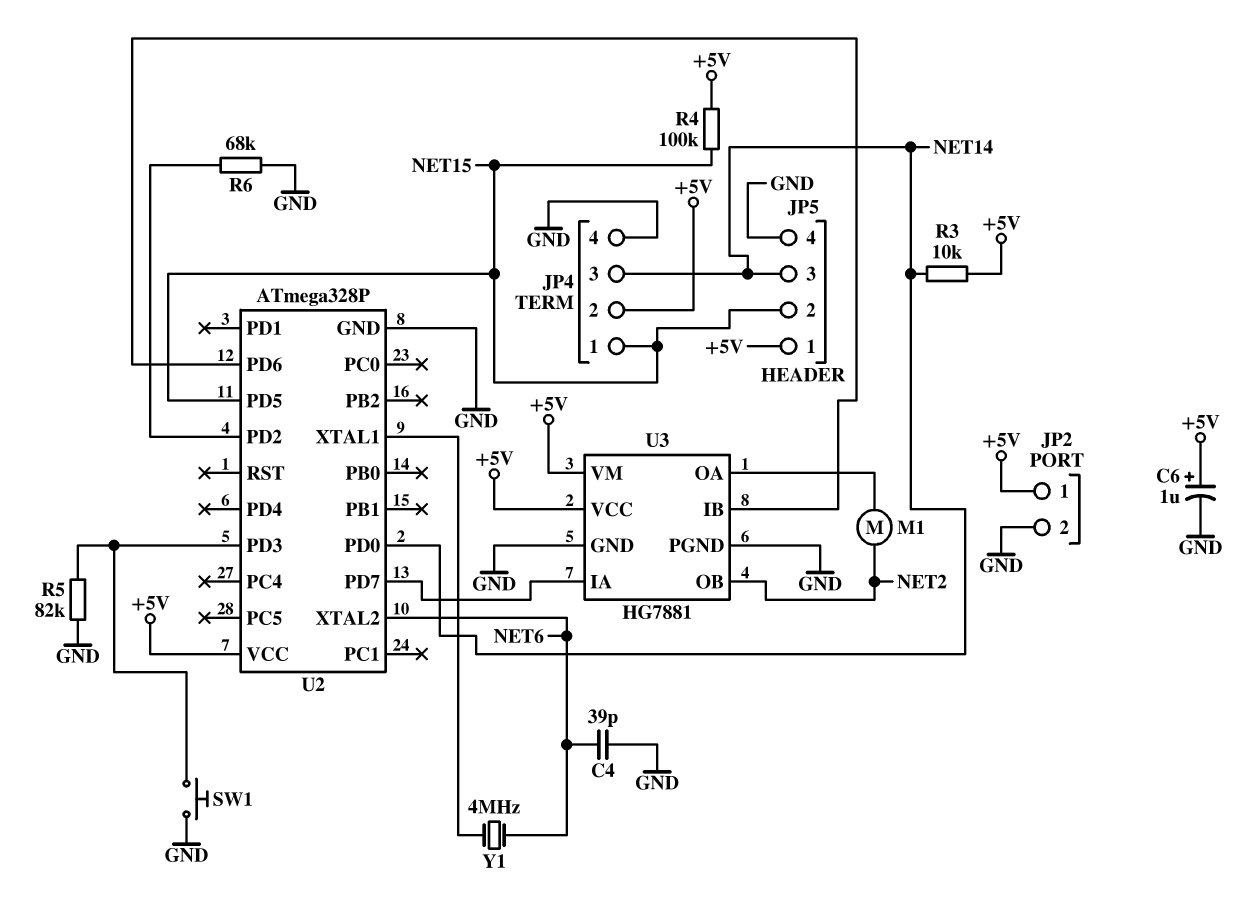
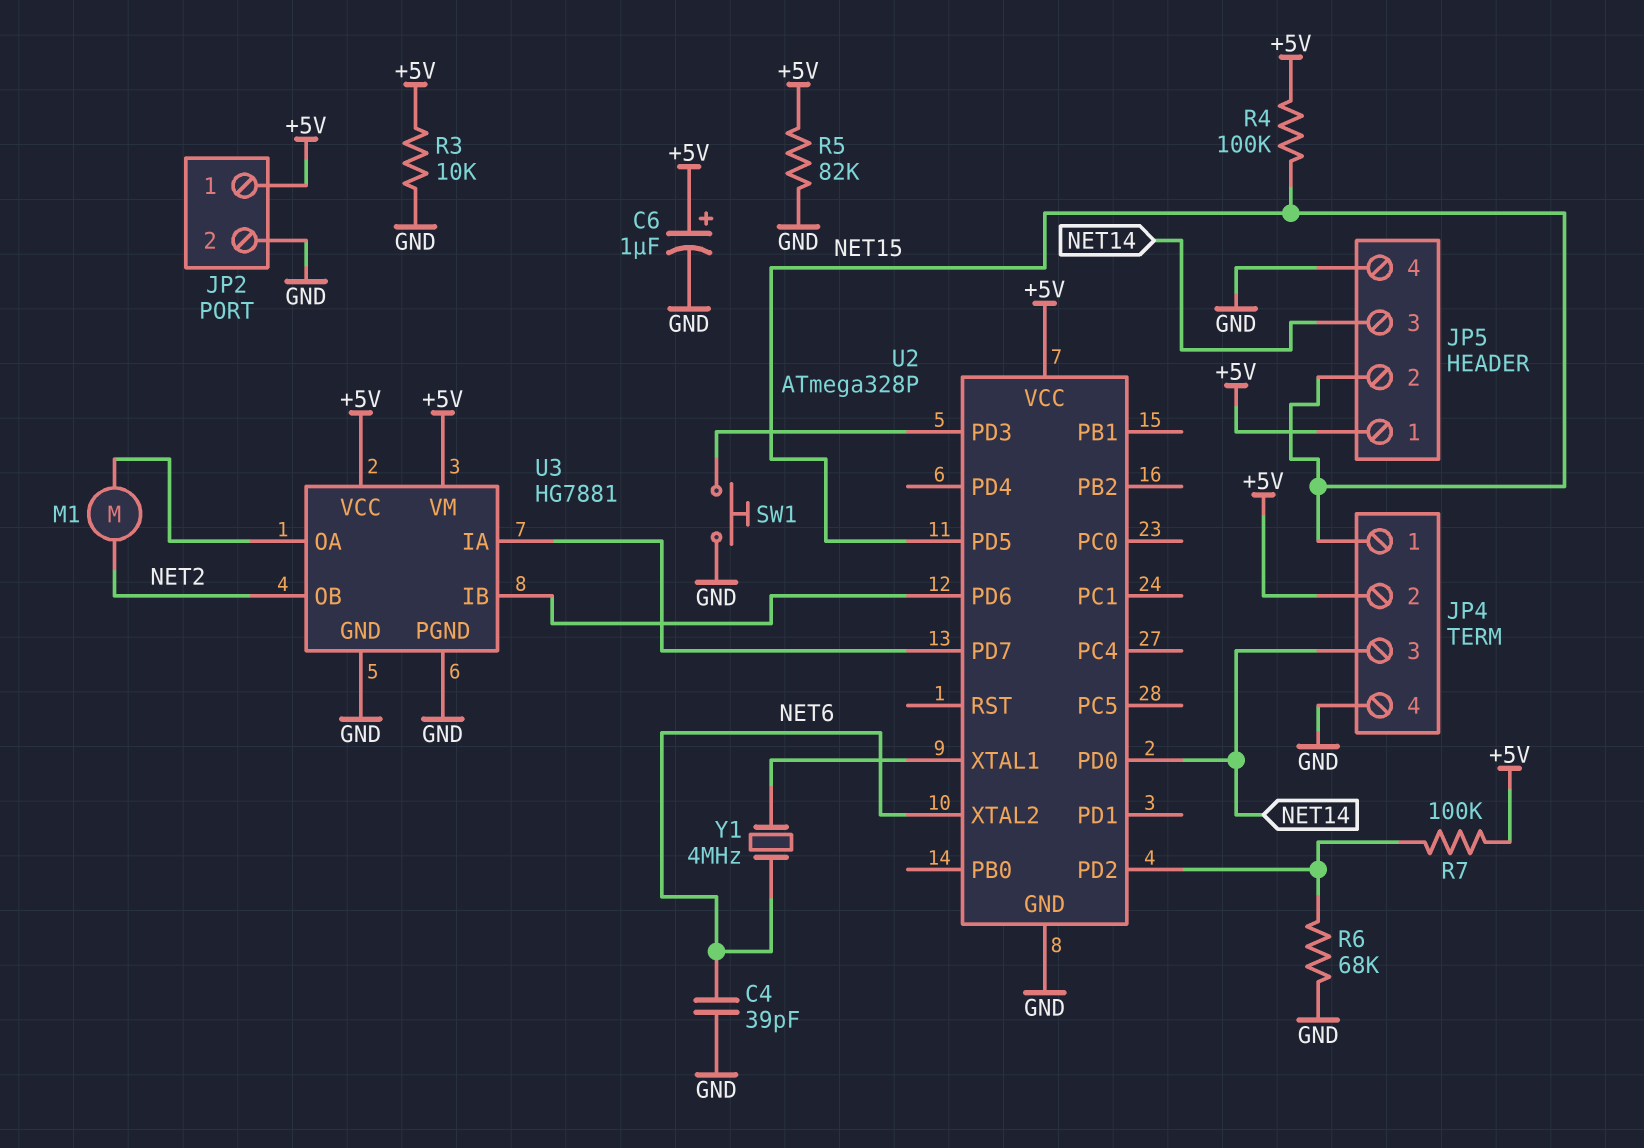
R3: 10k (+5V, NET14) -> 10k (+5V, GND)
R5: 82k (GND, U2/PD3) -> 82k (+5V, GND)
R7: none -> 100k (+5V, U2/PD2)

